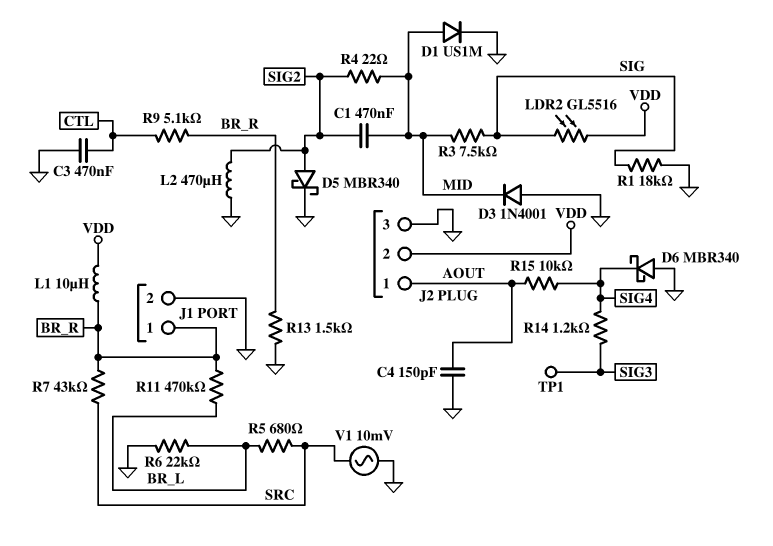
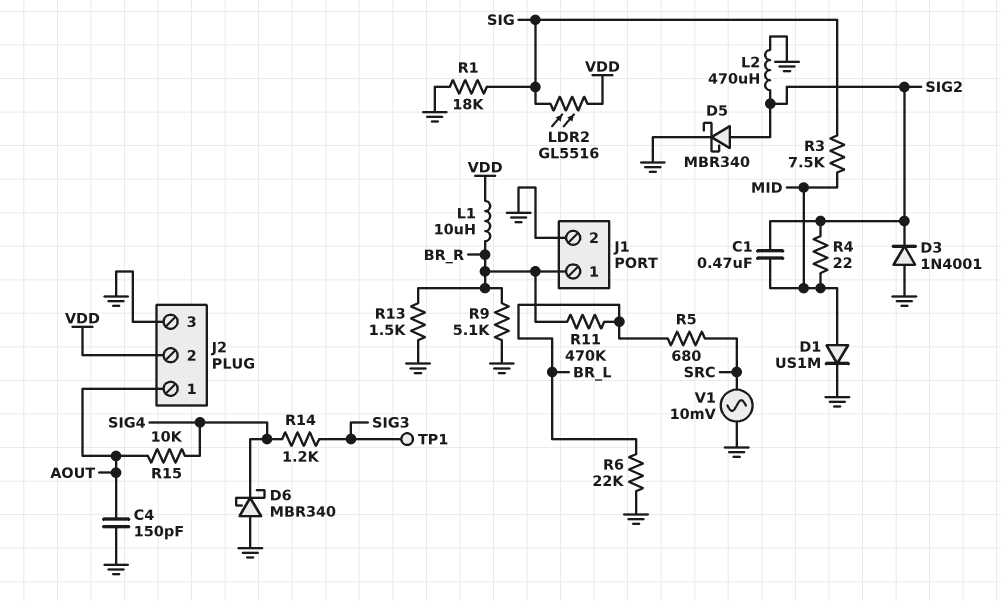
C3: 470nF (CTL, GND) -> none
D3: diode 1N4001 (A GND, K MID) -> diode 1N4001 (A GND, K SIG2)
R7: 43k (BR_R, SRC) -> none
R9: 5.1k (BR_R, CTL) -> 5.1k (BR_R, GND)

